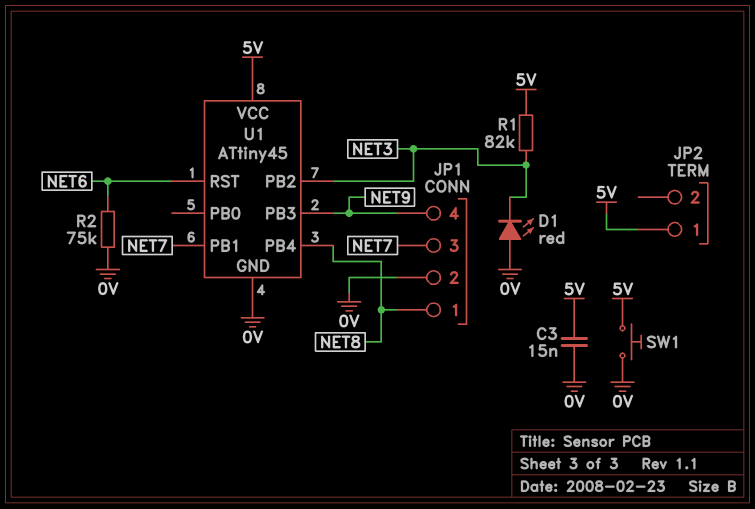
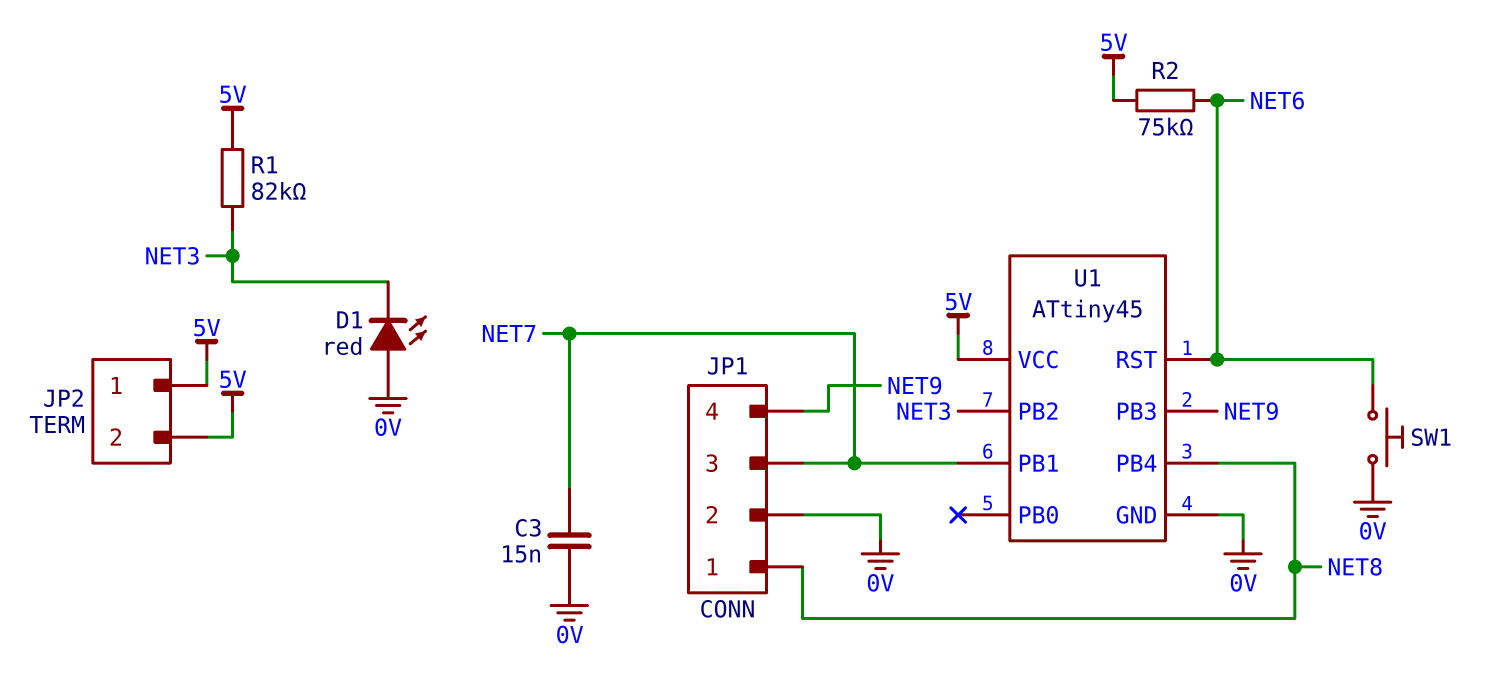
C3: 15nF (0V, 5V) -> 15nF (0V, NET7)
JP2 pin 2: none -> 5V
R2: 75k (0V, NET6) -> 75k (5V, NET6)
SW1: button (0V, 5V) -> button (0V, NET6)

